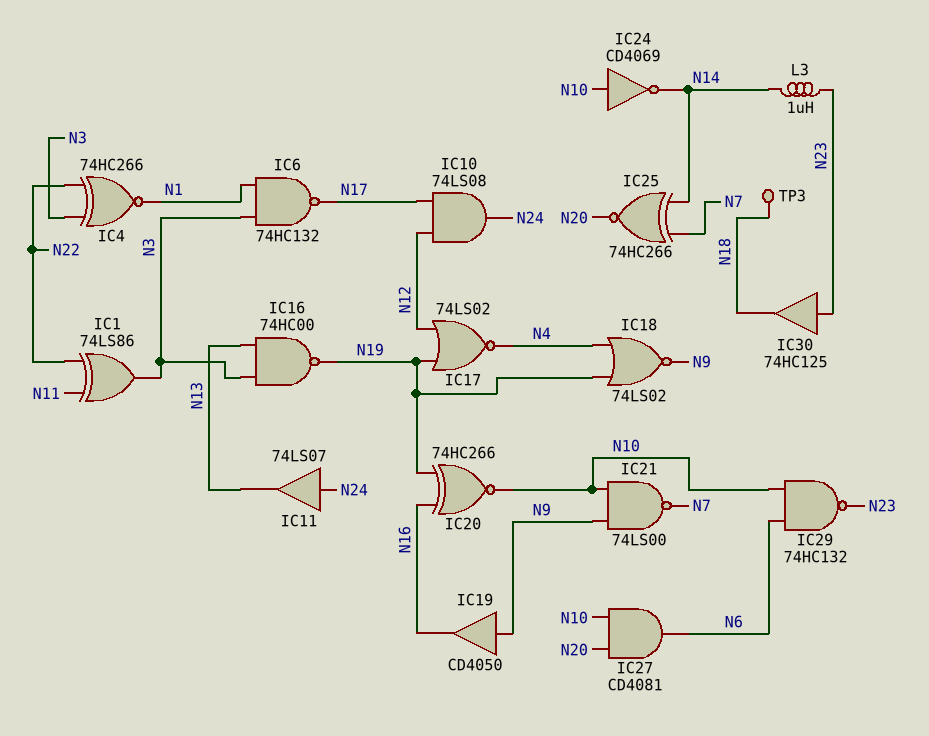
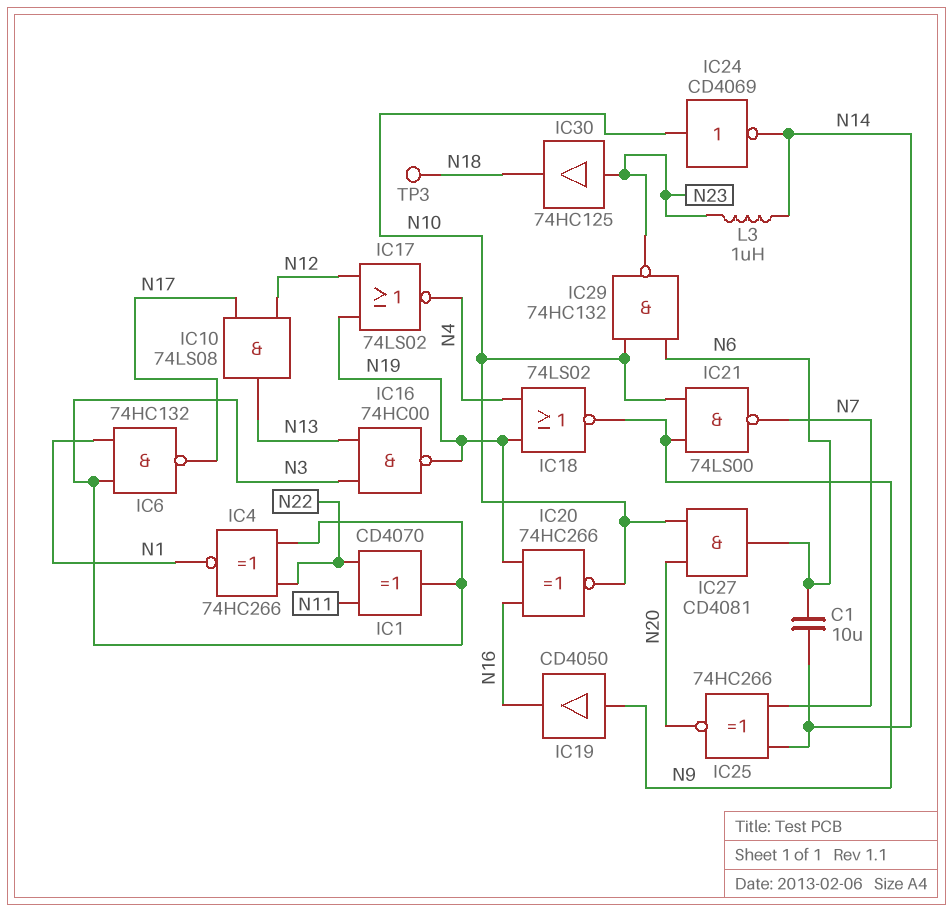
C1: none -> 10uF (N6, N14)
IC1: XOR 74LS86 (in N11, in N22, out N3) -> XOR CD4070 (in N11, in N22, out N3)
IC10: AND 74LS08 (in N12, in N17, out N24) -> AND 74LS08 (in N12, in N17, out N13)
IC11: buffer 74LS07 (in N24, out N13) -> none

